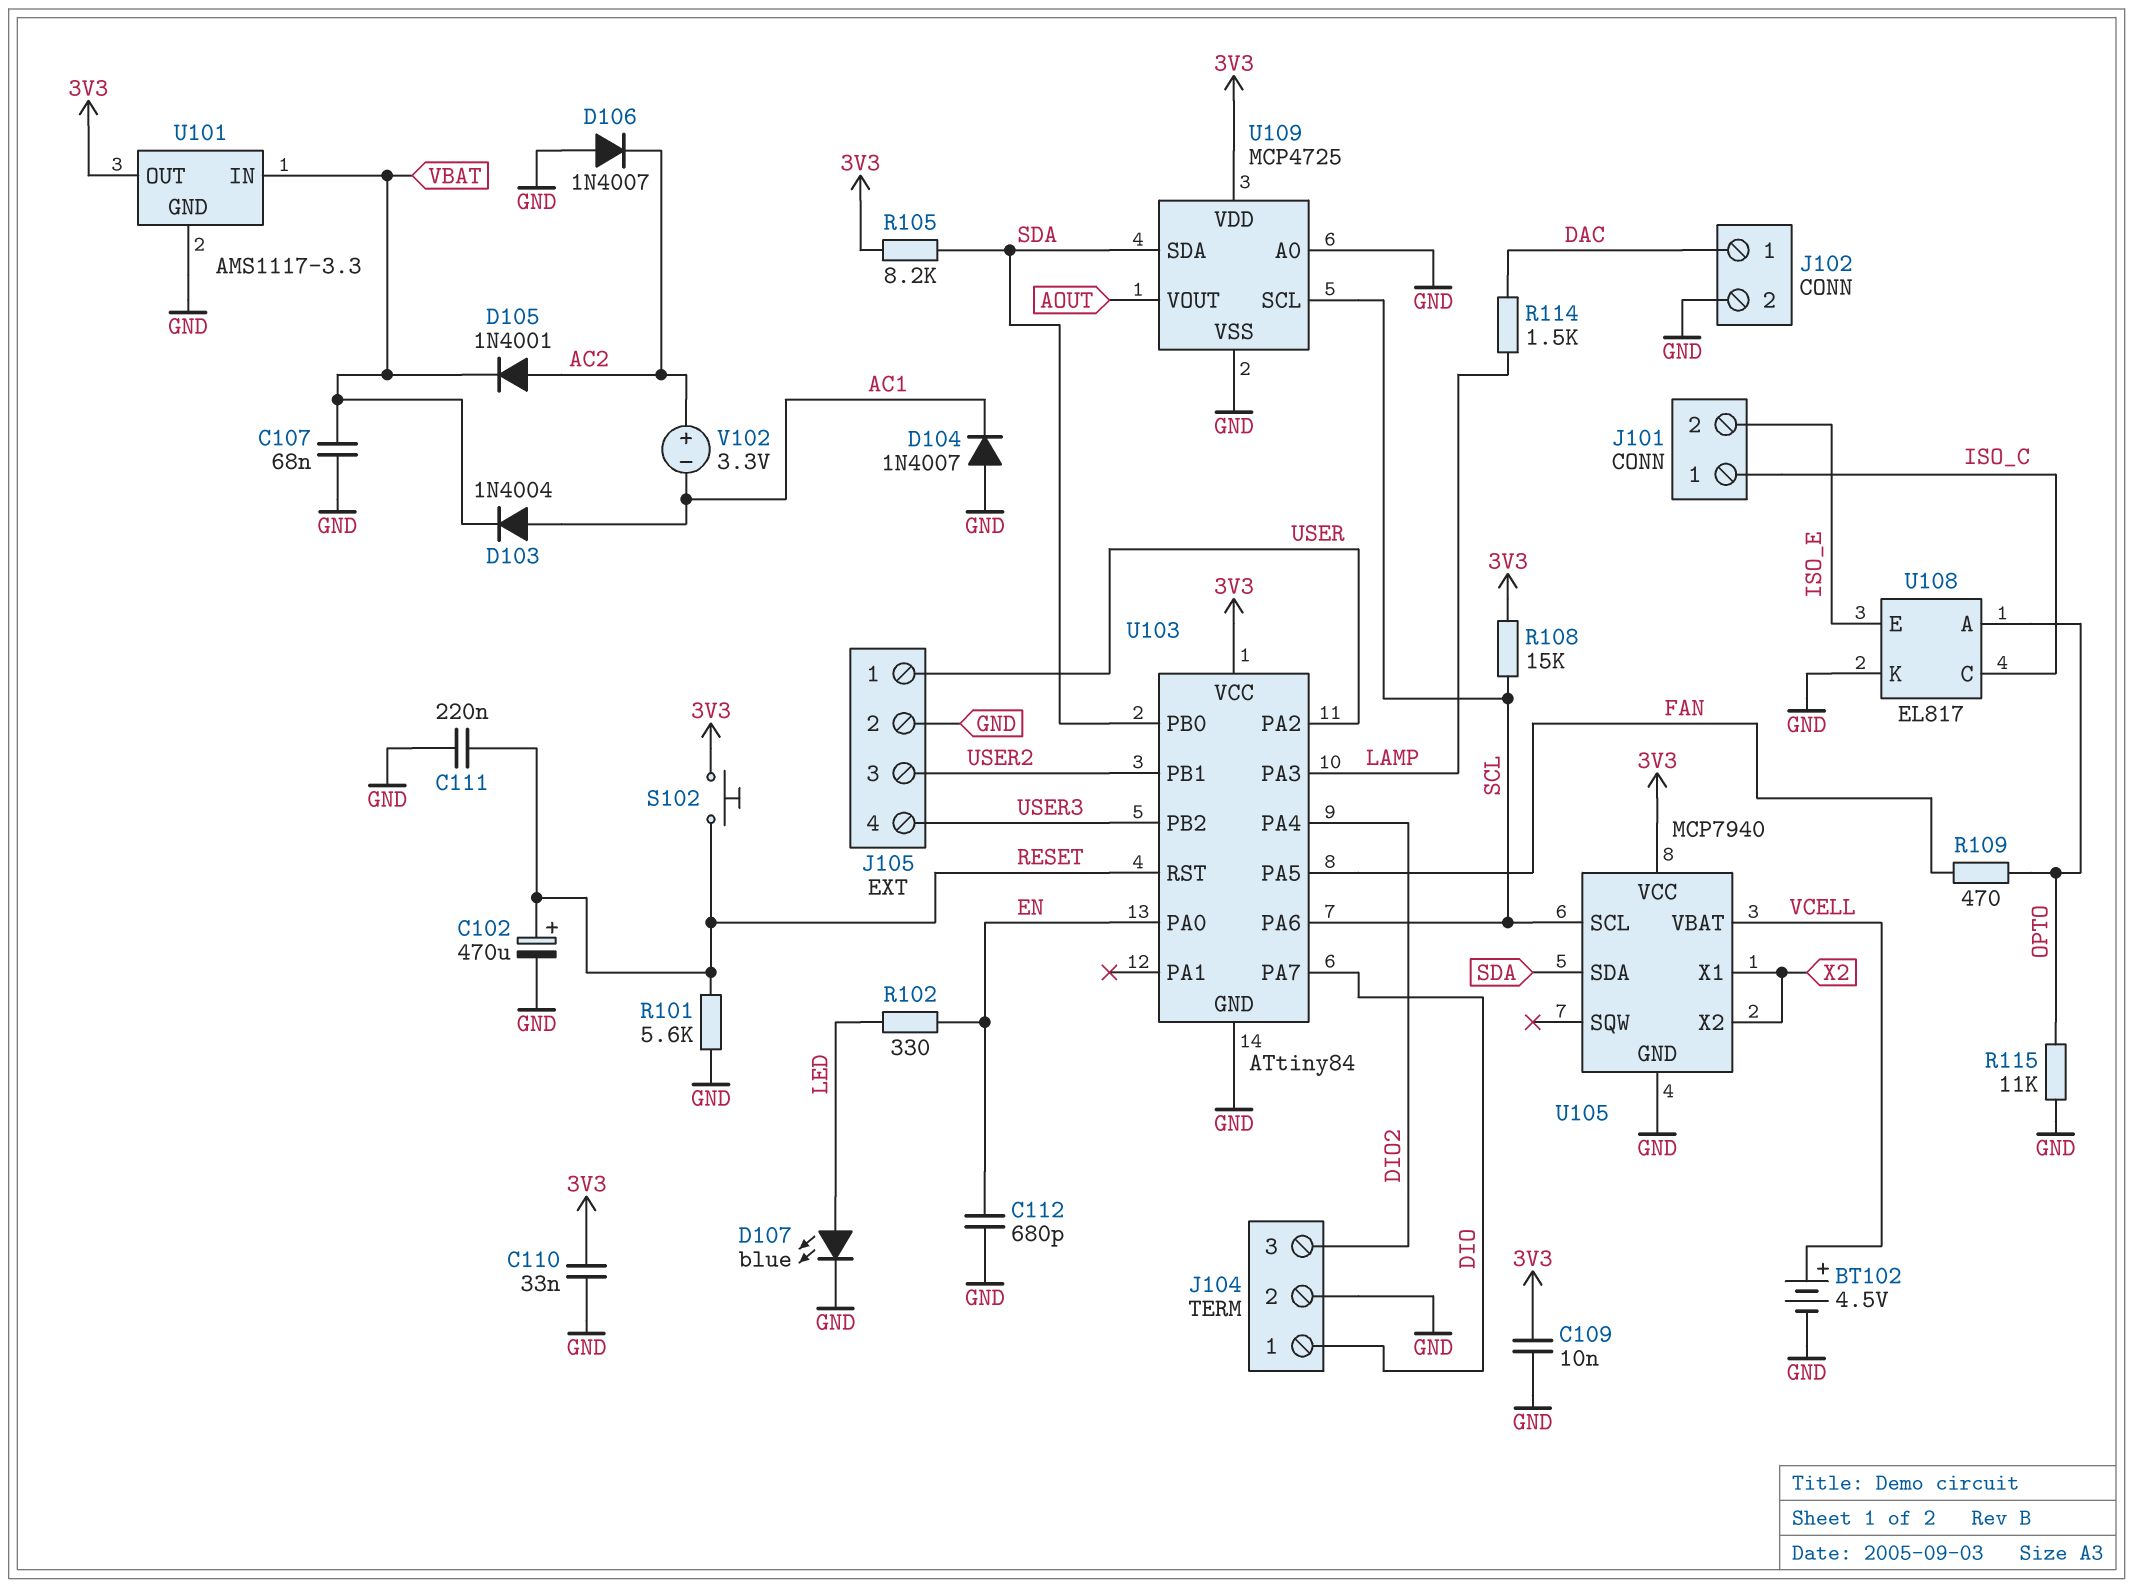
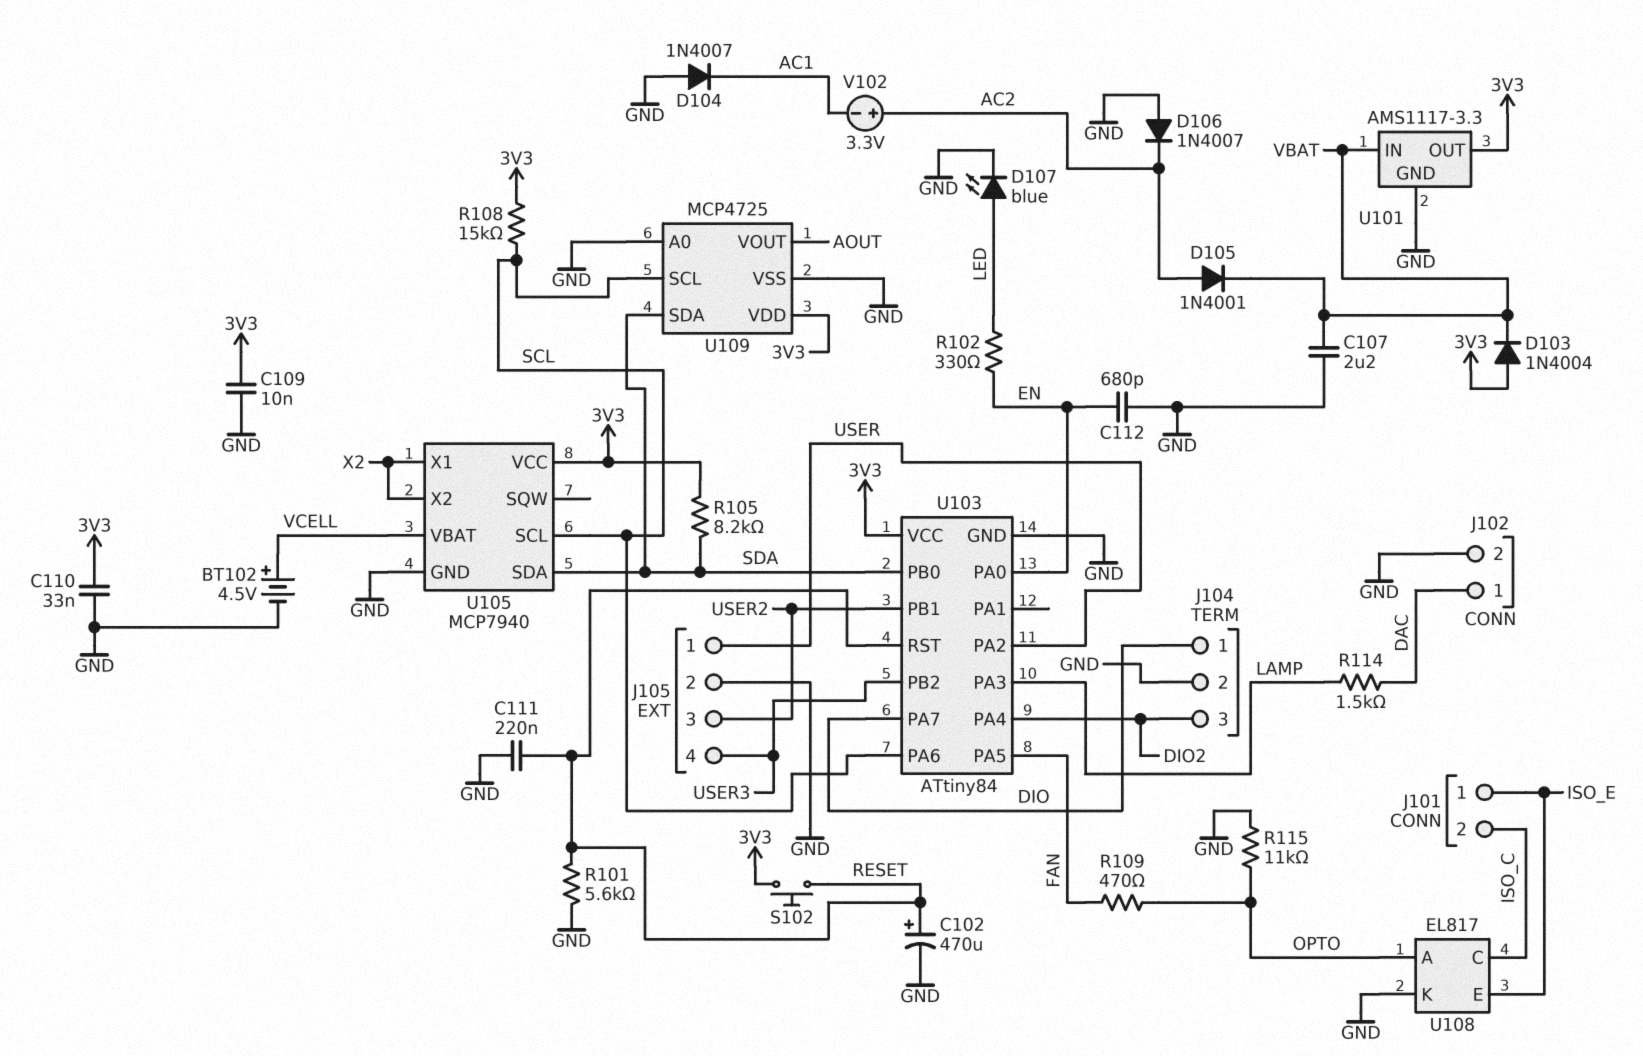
C107: 68nF (GND, VBAT) -> 2.2uF (GND, VBAT)
D103: diode 1N4004 (A AC1, K VBAT) -> diode 1N4004 (A 3V3, K VBAT)
J101 pin 1: ISO_C -> ISO_E
J101 pin 2: ISO_E -> ISO_C

